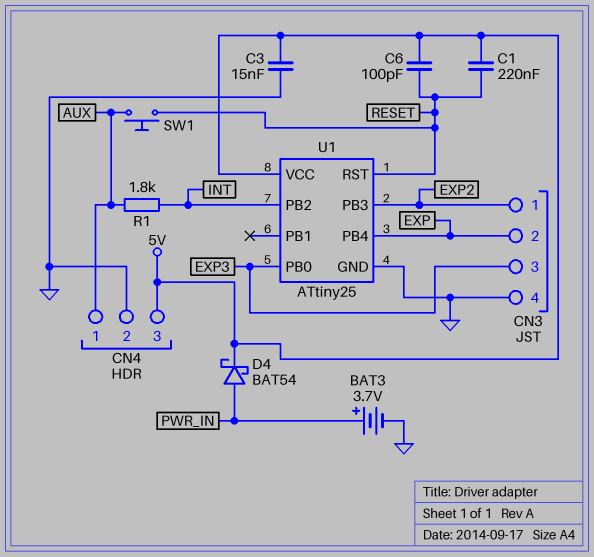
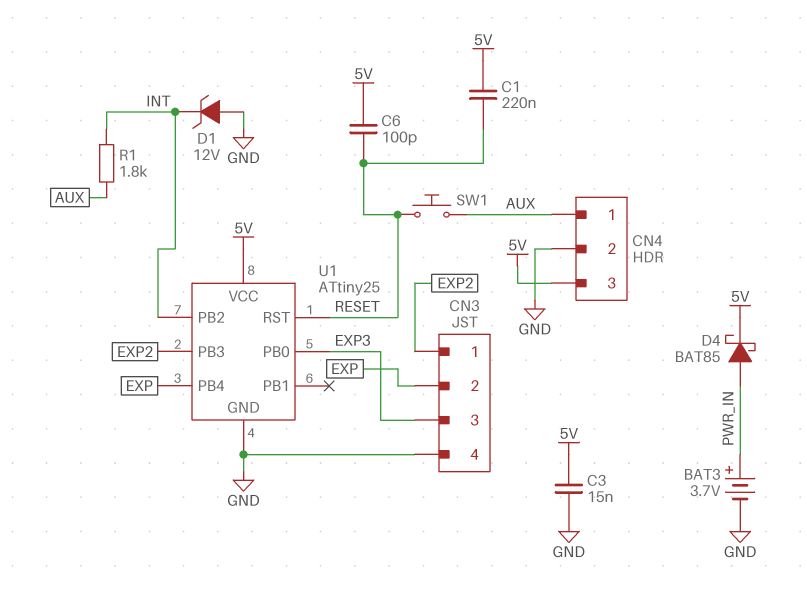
D1: none -> zener 12V (A GND, K INT)
D4: schottky BAT54 (A PWR_IN, K 5V) -> schottky BAT85 (A PWR_IN, K 5V)

